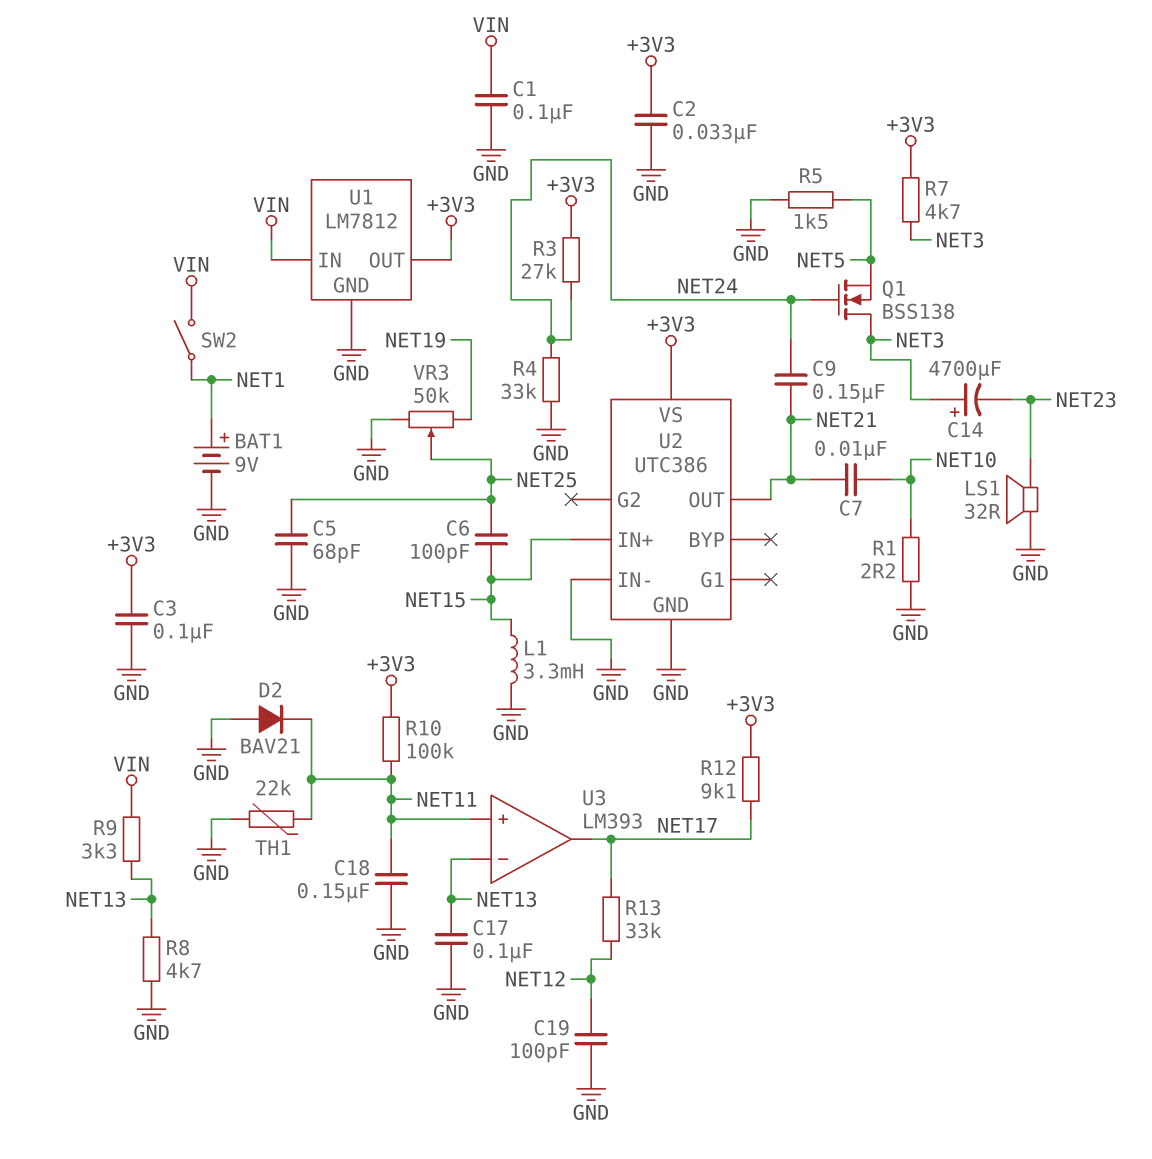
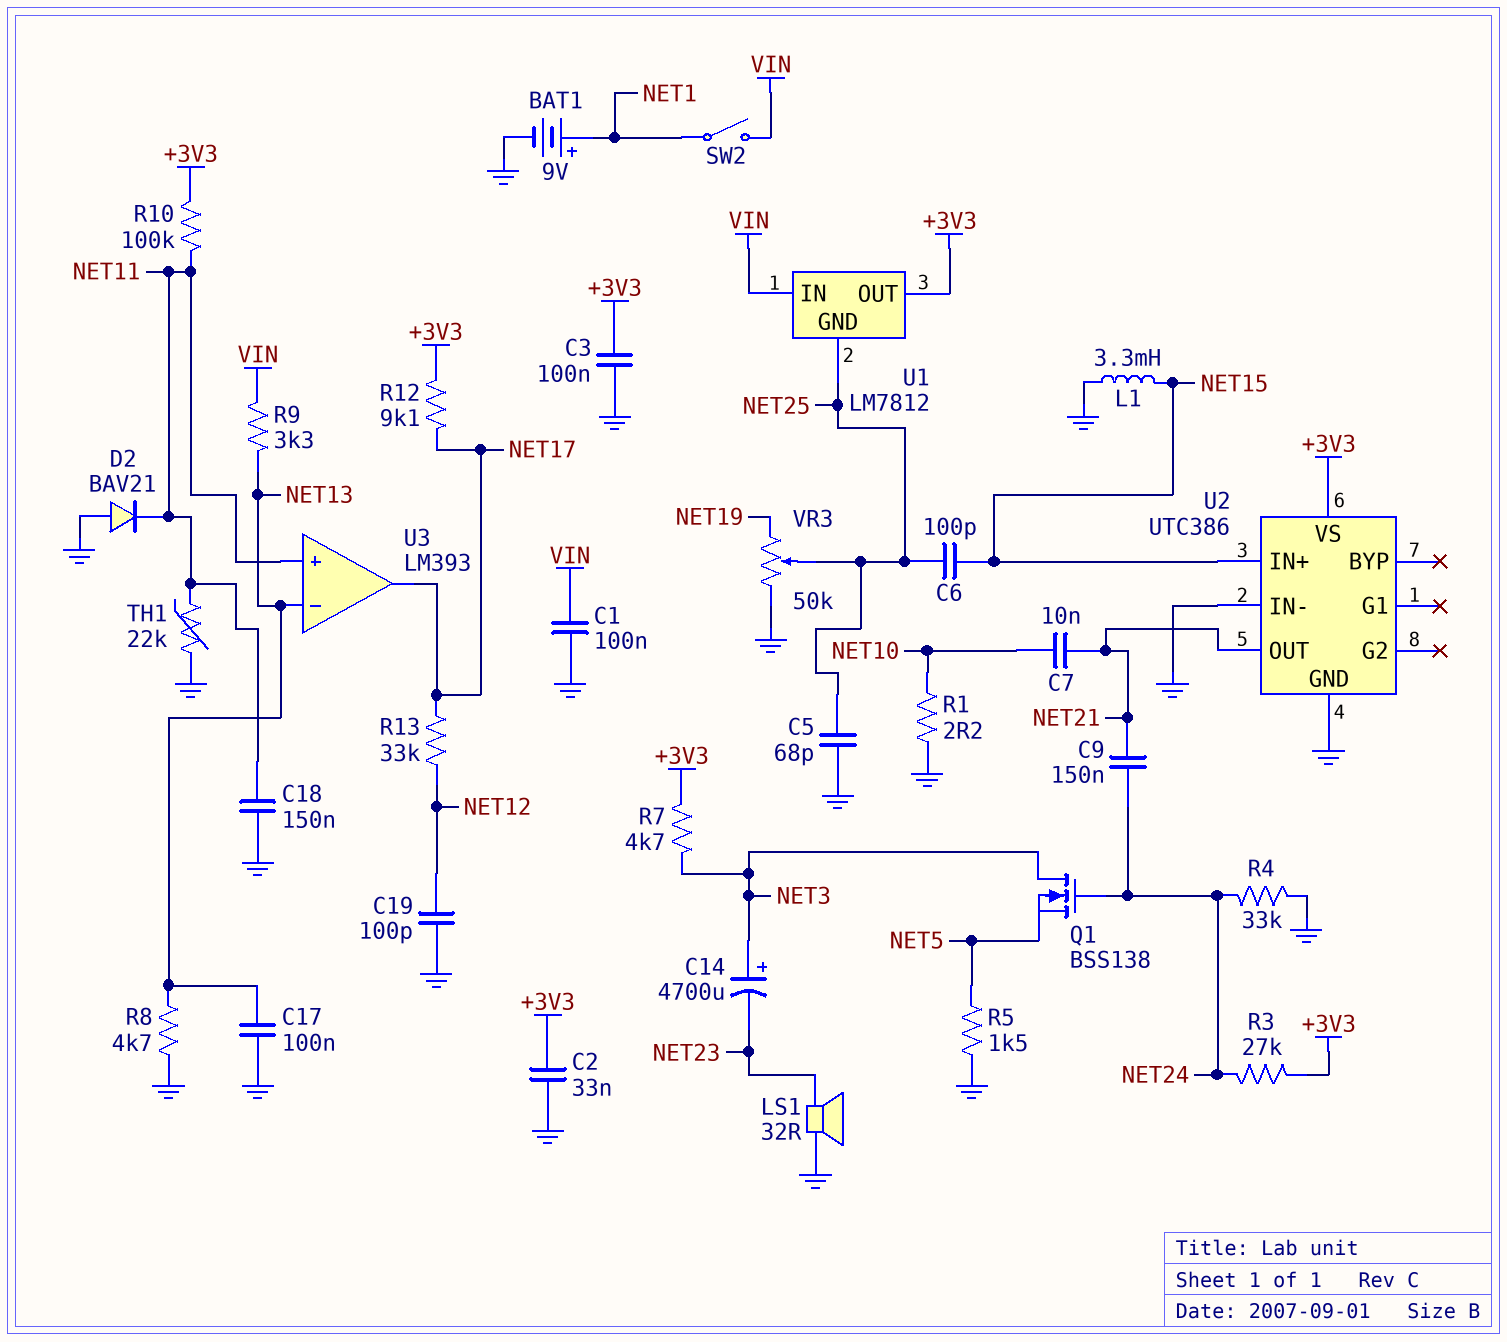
U1 pin GND: GND -> NET25

